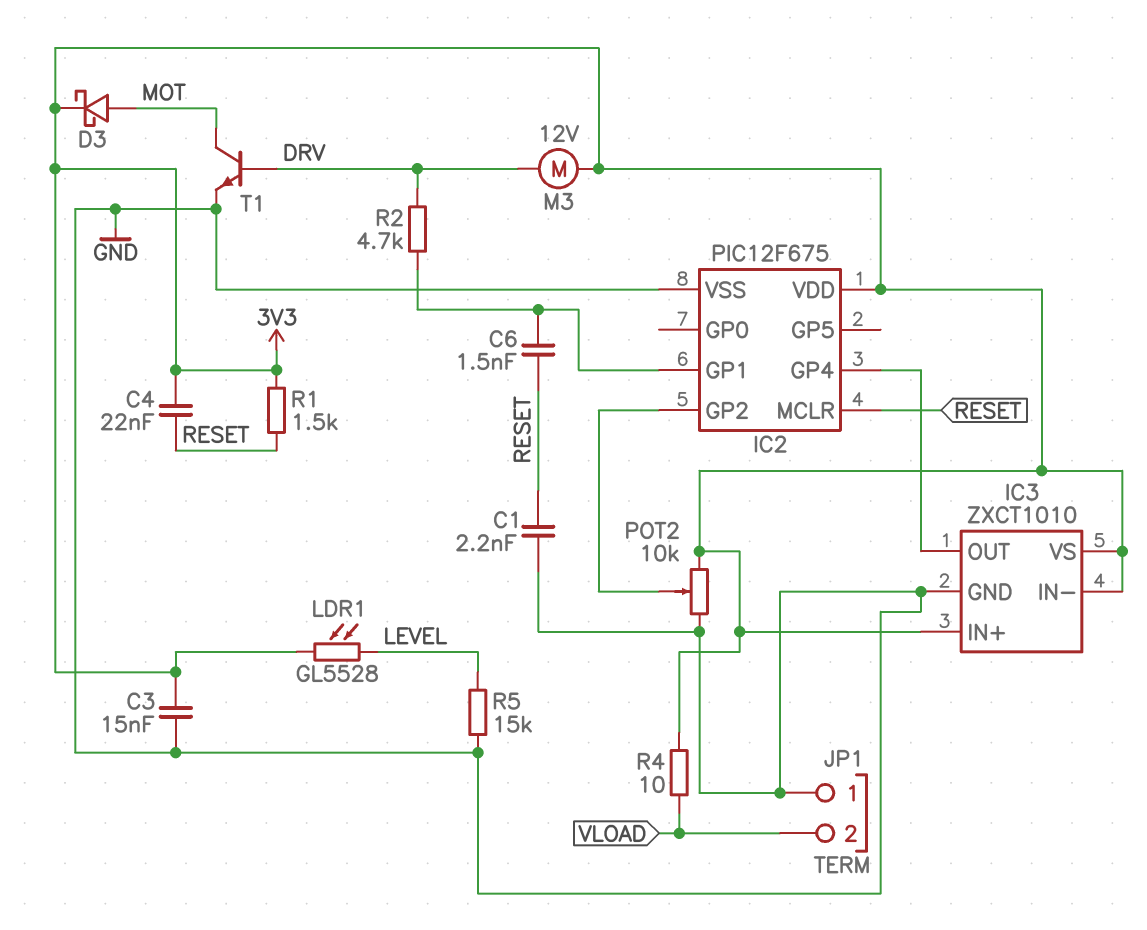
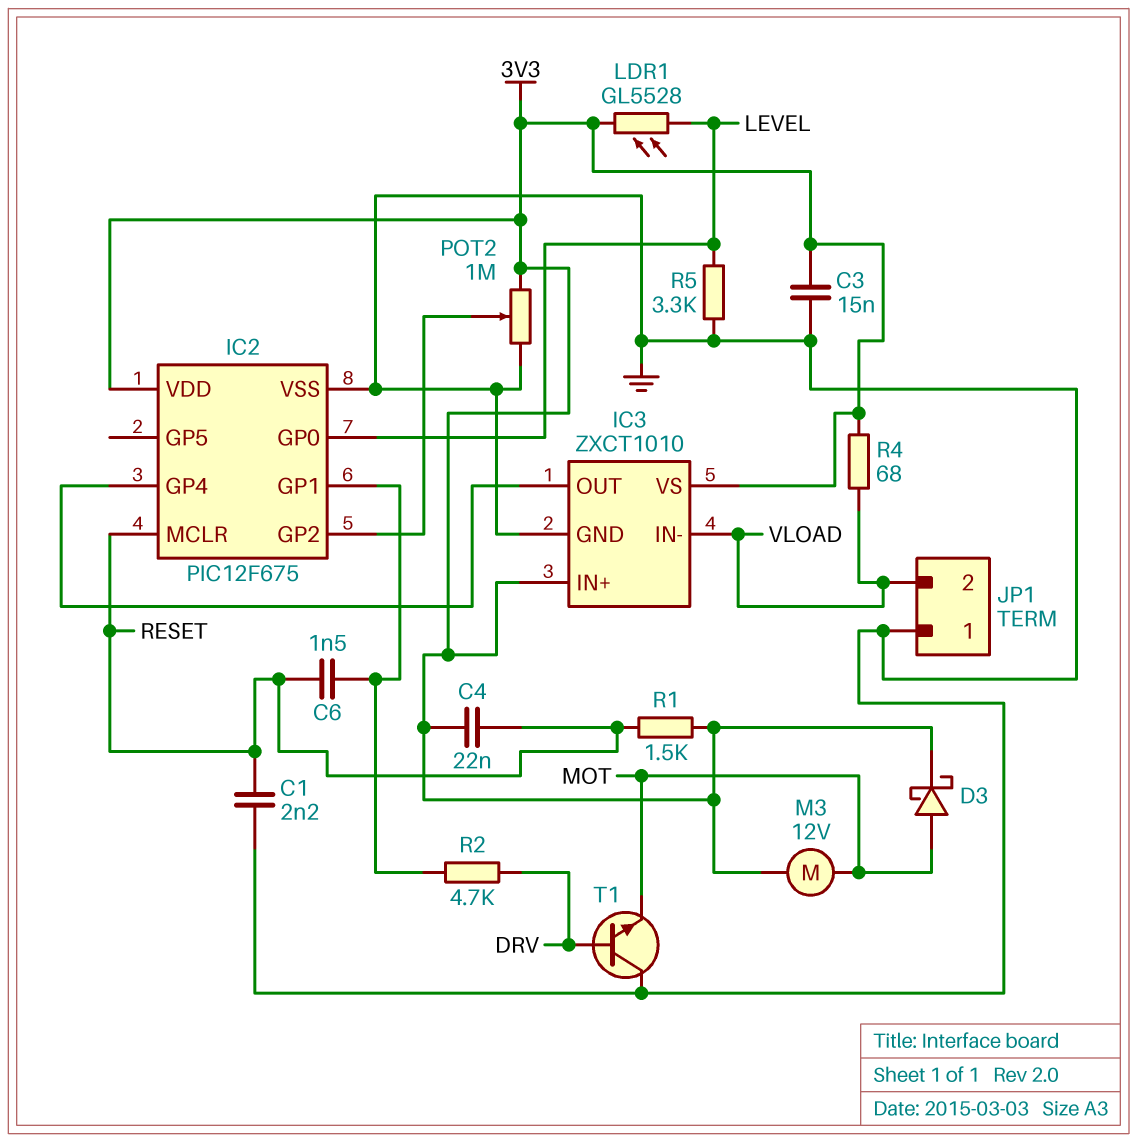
IC2 pin GP0: none -> LEVEL
IC3 pin IN-: 3V3 -> VLOAD
M3: motor 12V (3V3, DRV) -> motor 12V (3V3, MOT)
POT2: 10k (3V3, GND, wiper IC2/GP2) -> 1M (3V3, GND, wiper IC2/GP2)
R4: 10 (3V3, VLOAD) -> 68 (3V3, VLOAD)
R5: 15k (GND, LEVEL) -> 3.3k (GND, LEVEL)
T1: NPN (B DRV, C MOT, E GND) -> NPN (B DRV, C GND, E MOT)

